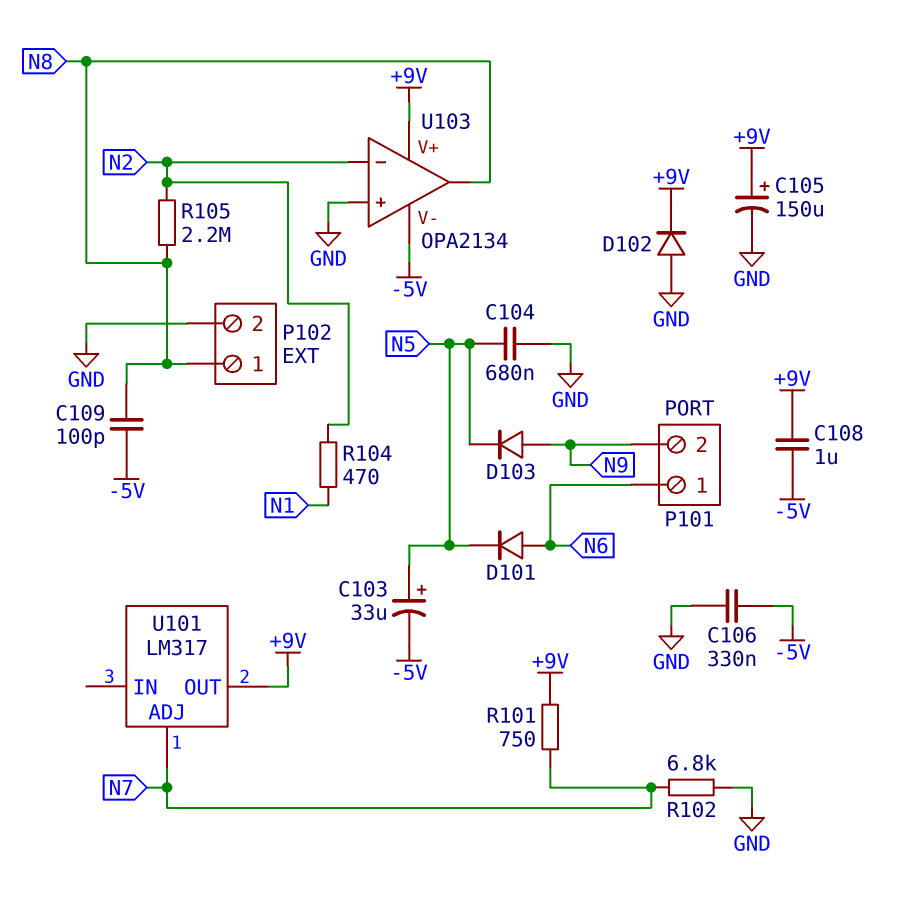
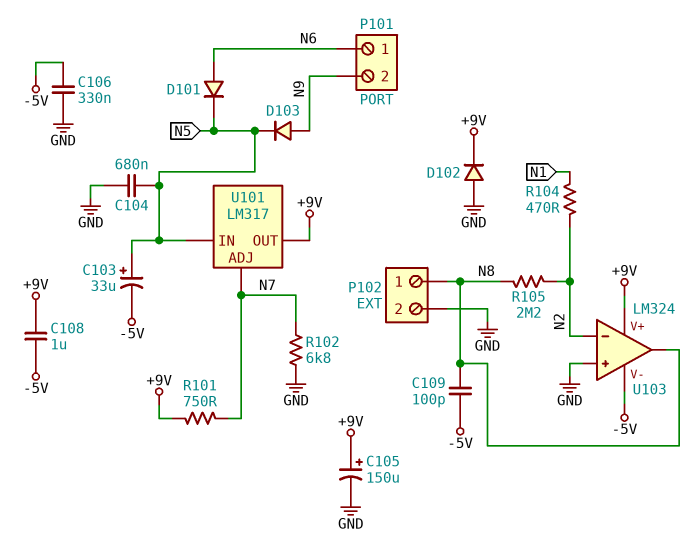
U101 pin IN: none -> N5
U103: OPA2134 -> LM324

